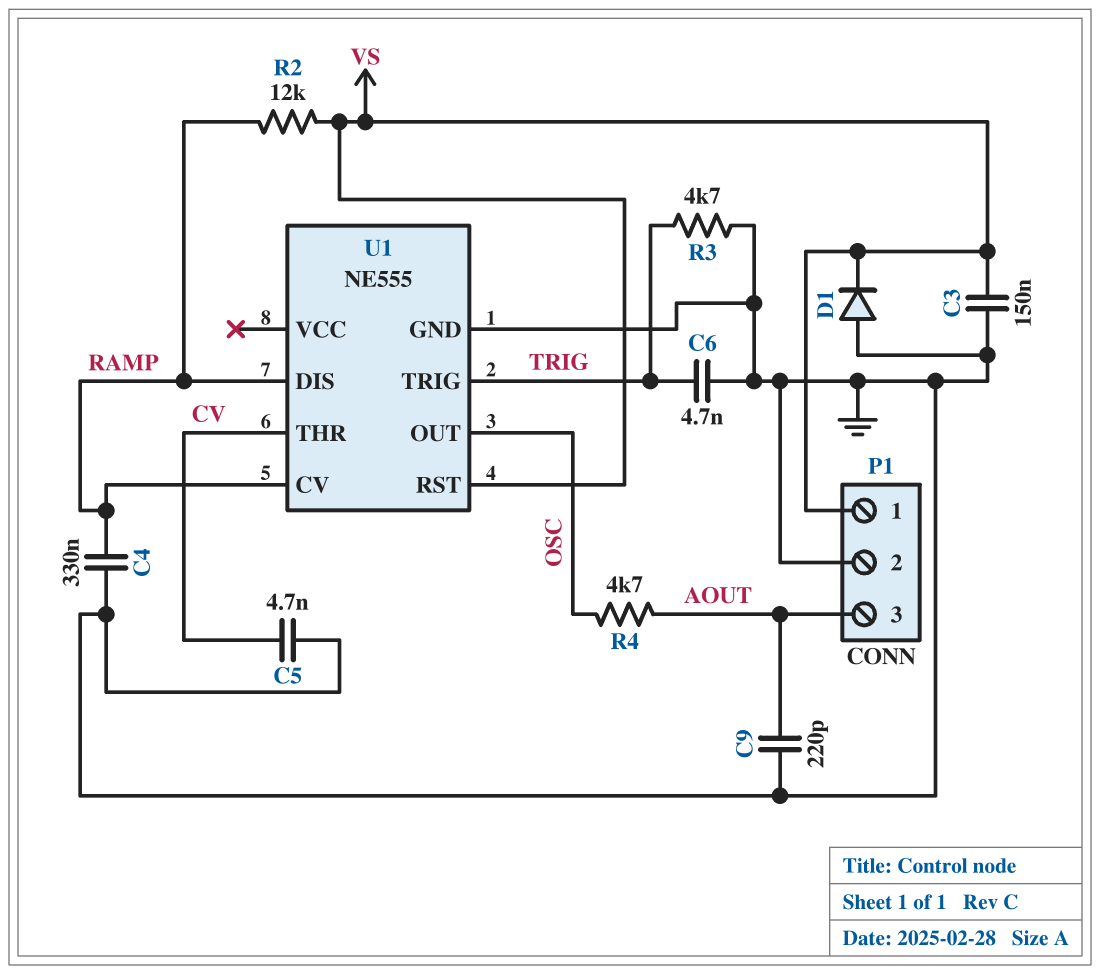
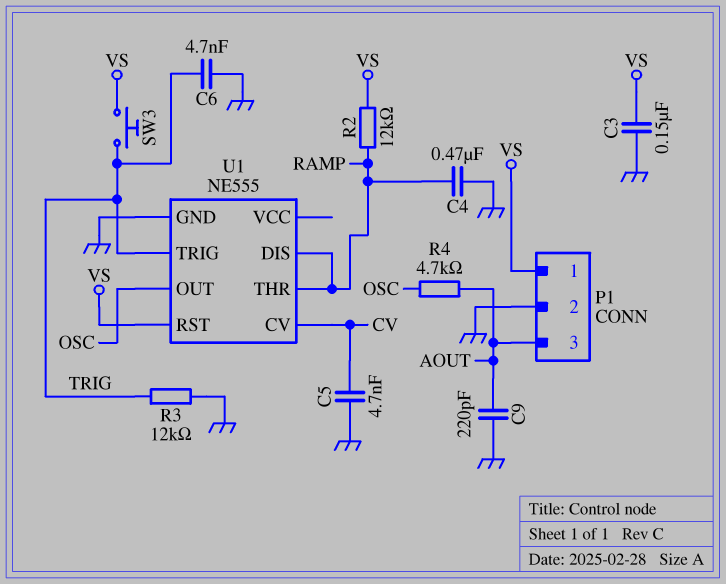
C4: 330nF (GND, RAMP) -> 470nF (GND, RAMP)
D1: diode (A GND, K VS) -> none
R3: 4.7k (GND, TRIG) -> 12k (GND, TRIG)
SW3: none -> button (TRIG, VS)
U1 pin CV: RAMP -> CV
U1 pin THR: CV -> RAMP

